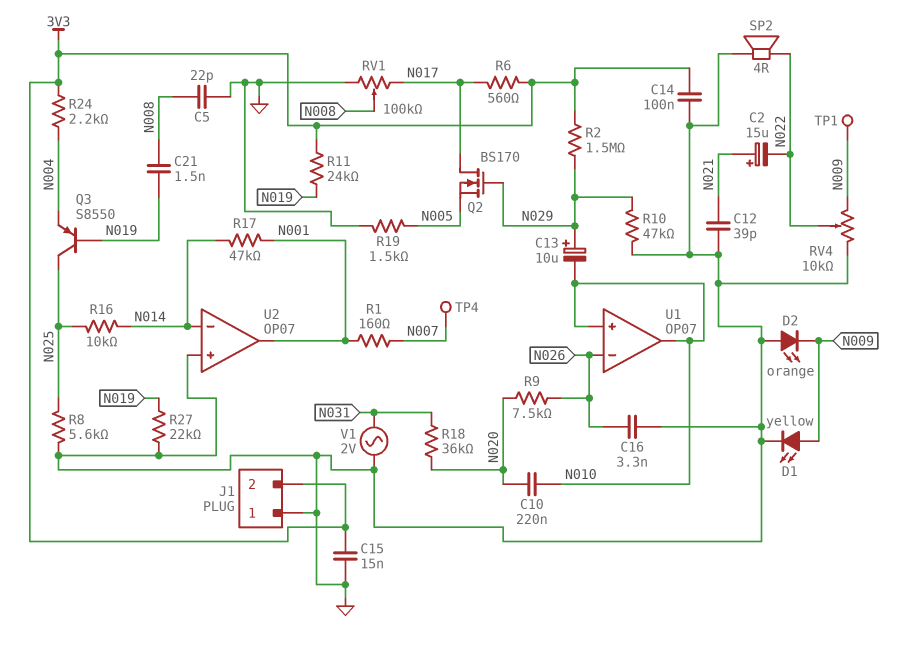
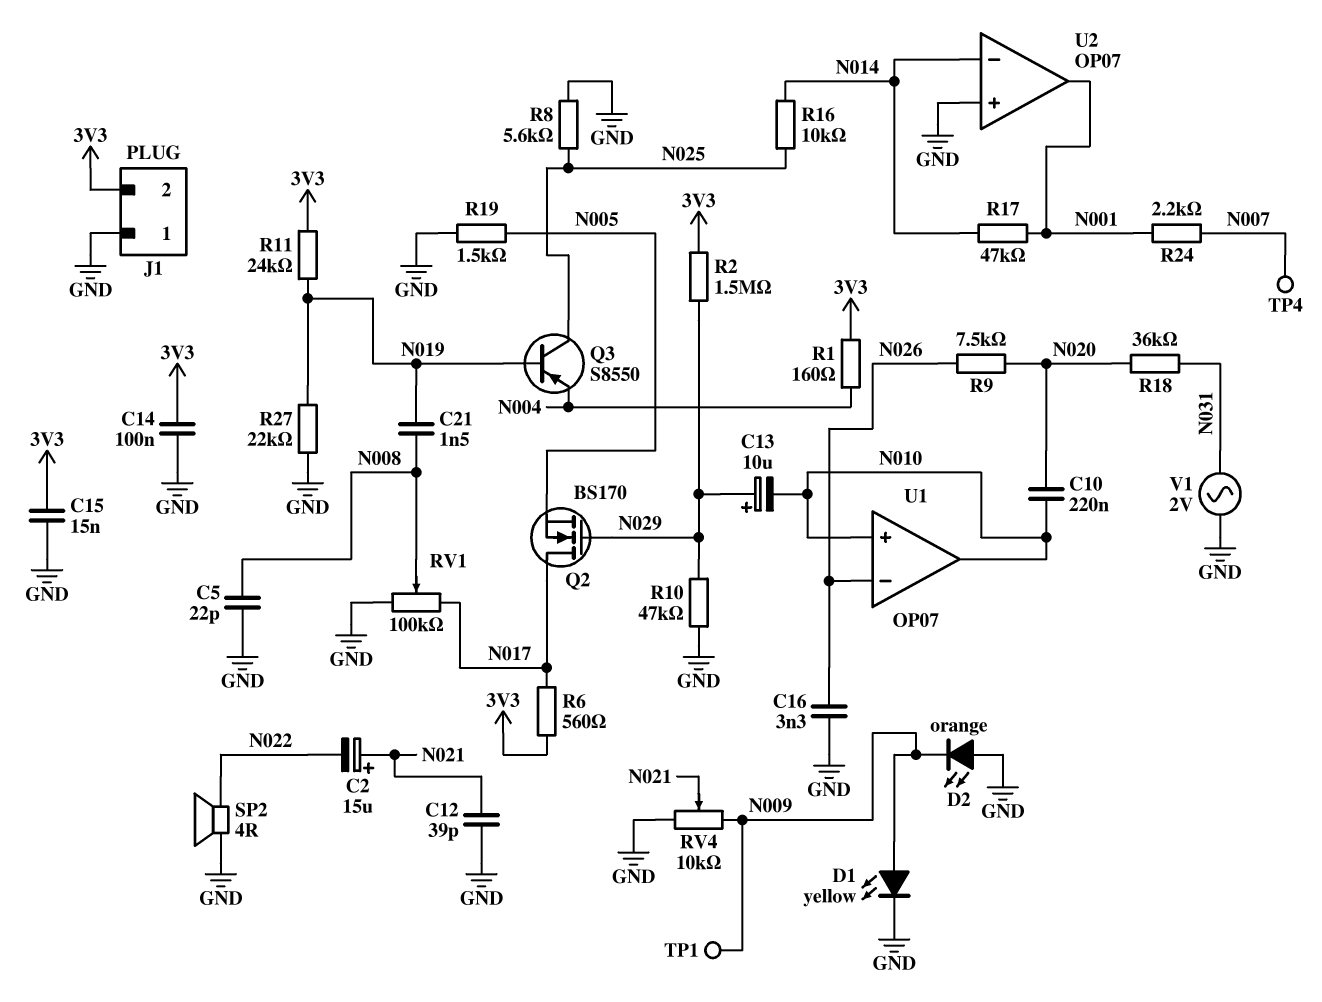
R1: 160 (N001, N007) -> 160 (3V3, N004)
R24: 2.2k (3V3, N004) -> 2.2k (N001, N007)
RV4: 10k (GND, N009, wiper N022) -> 10k (GND, N009, wiper N021)

